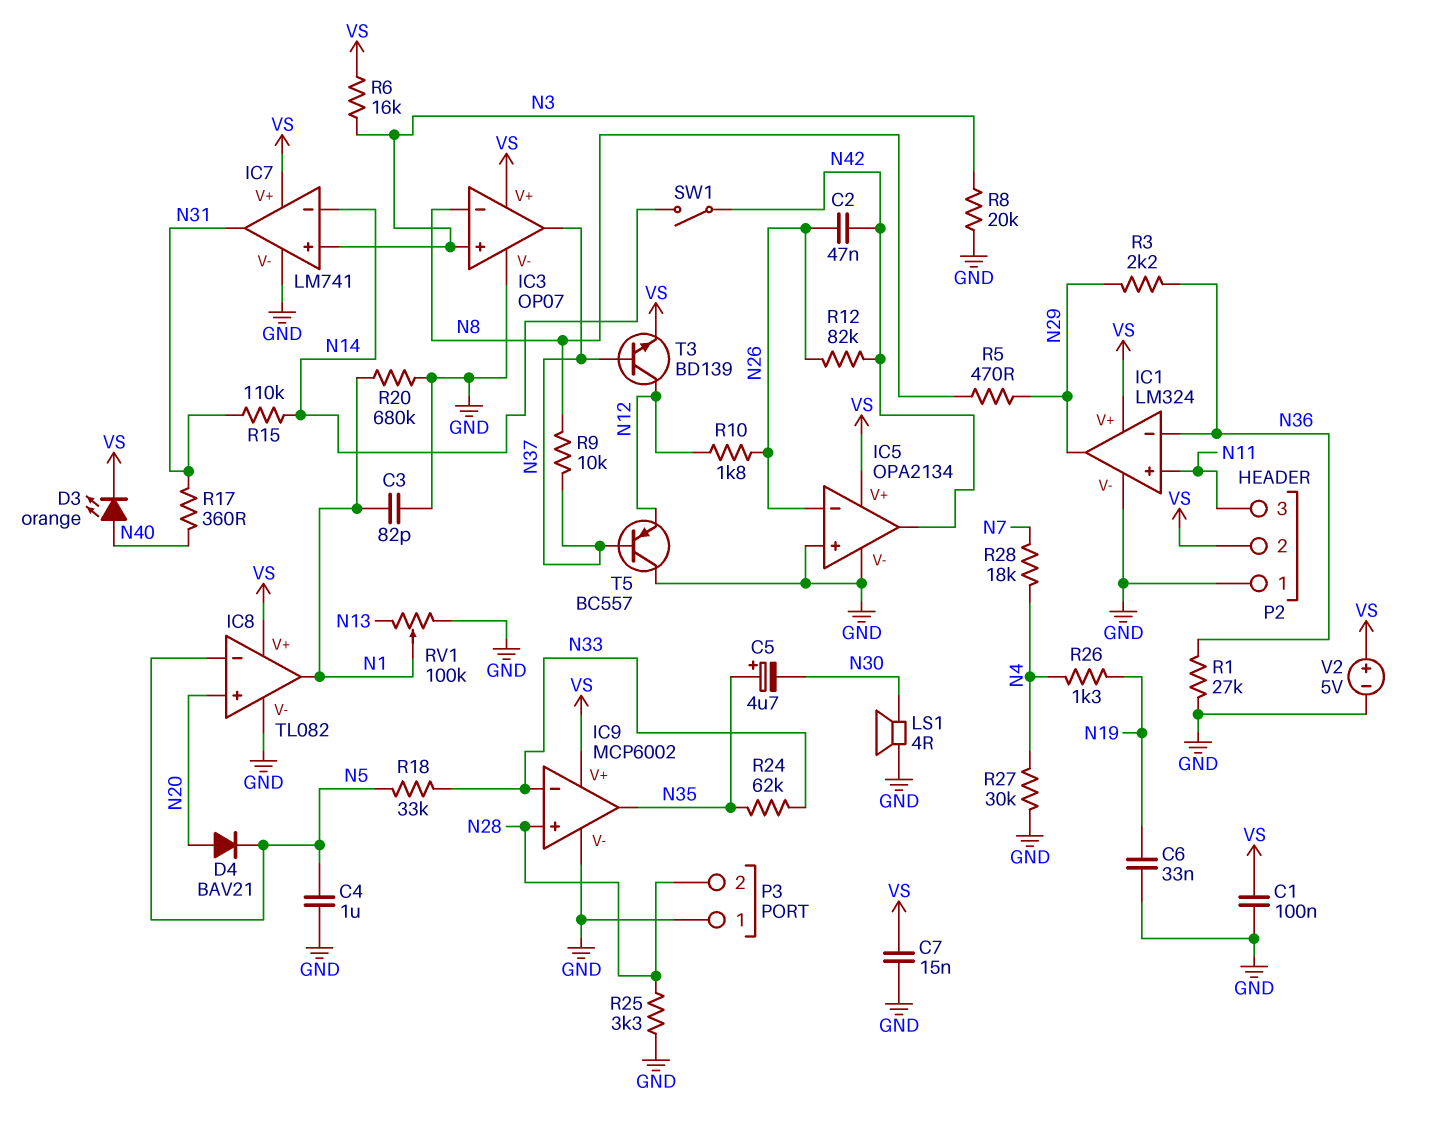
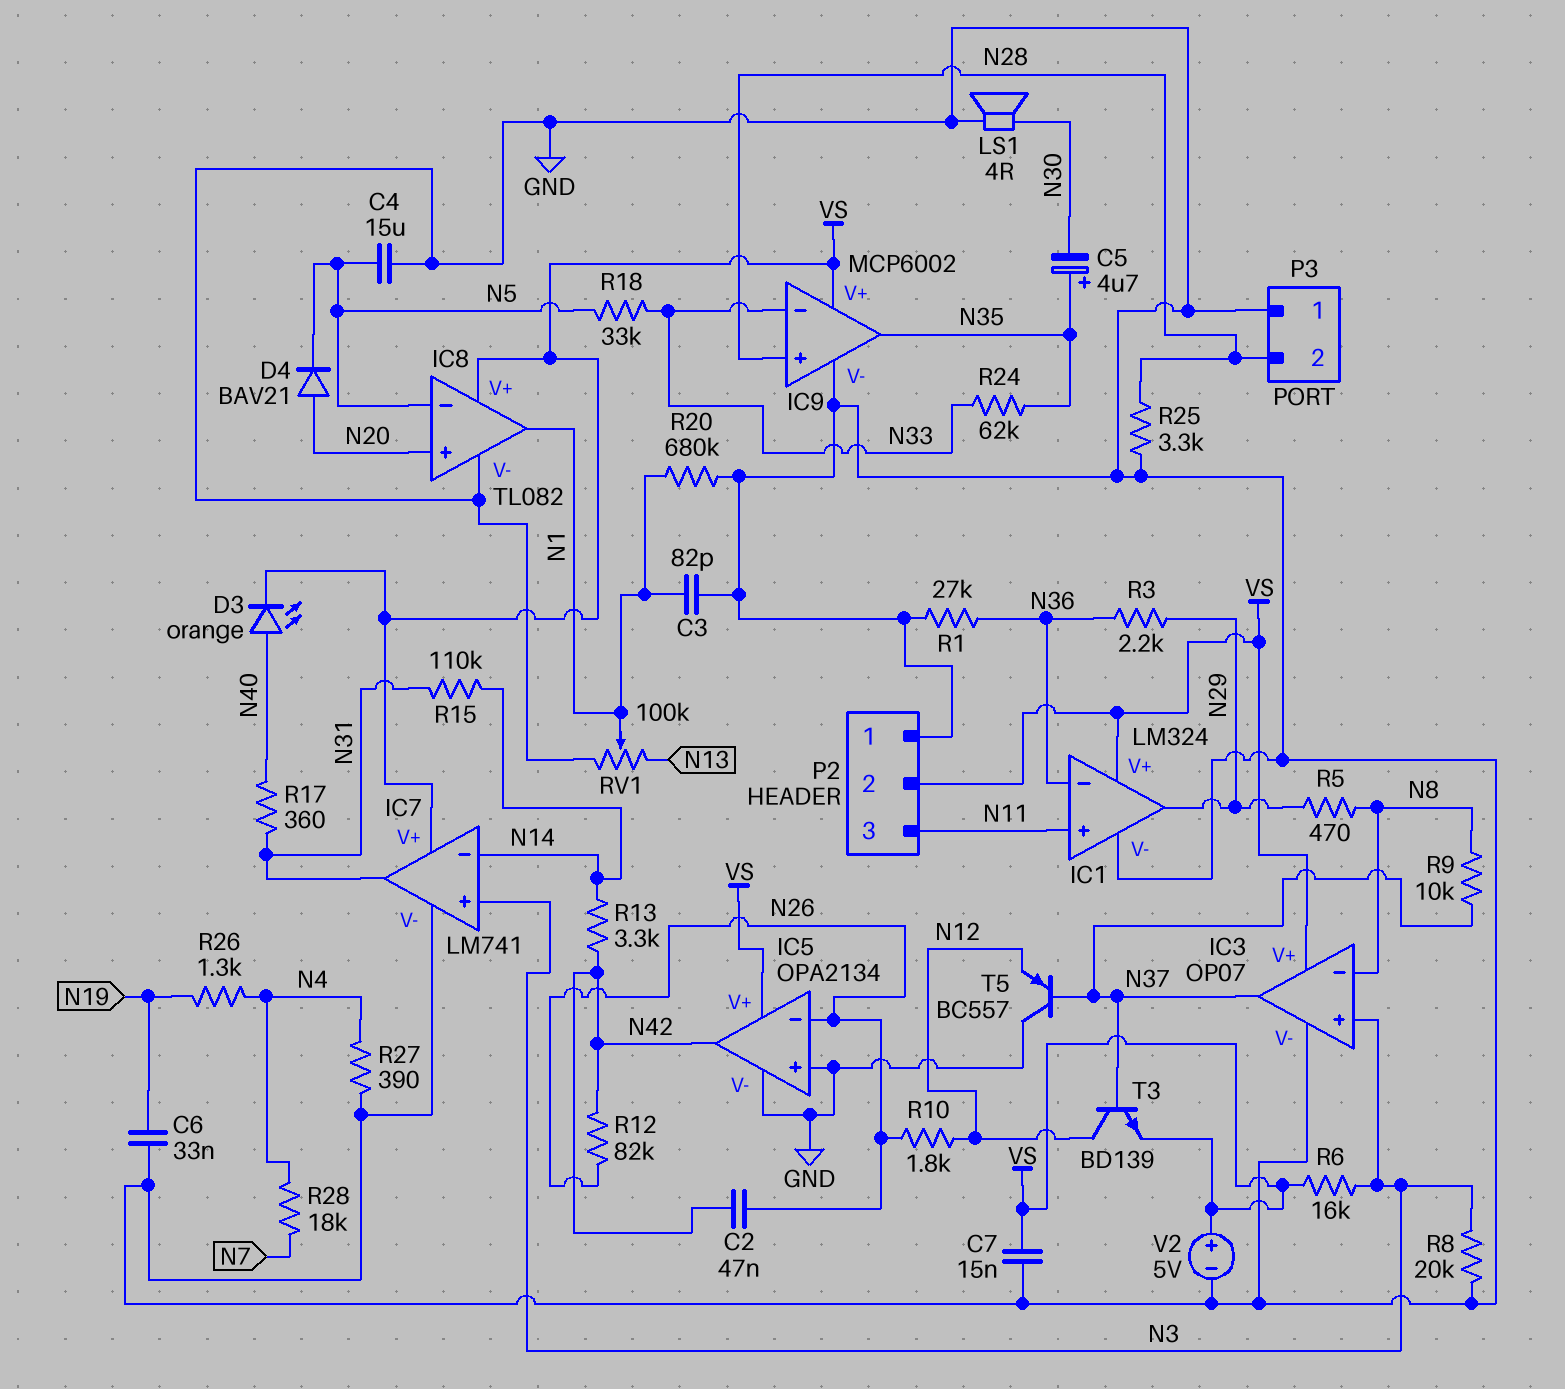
C1: 100nF (GND, VS) -> none
C4: 1uF (GND, N5) -> 15uF (GND, N5)
R13: none -> 3.3k (N14, N42)
R27: 30k (GND, N4) -> 390 (GND, N4)
SW1: switch (N14, N42) -> none

